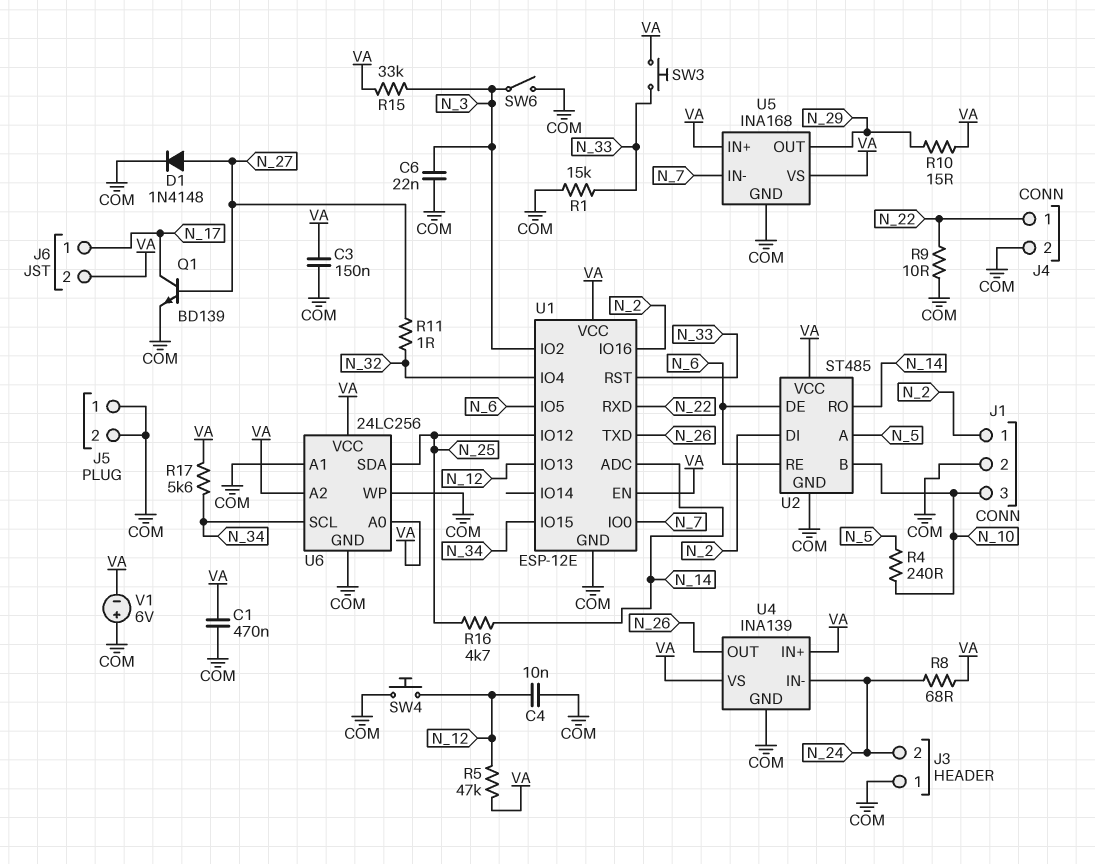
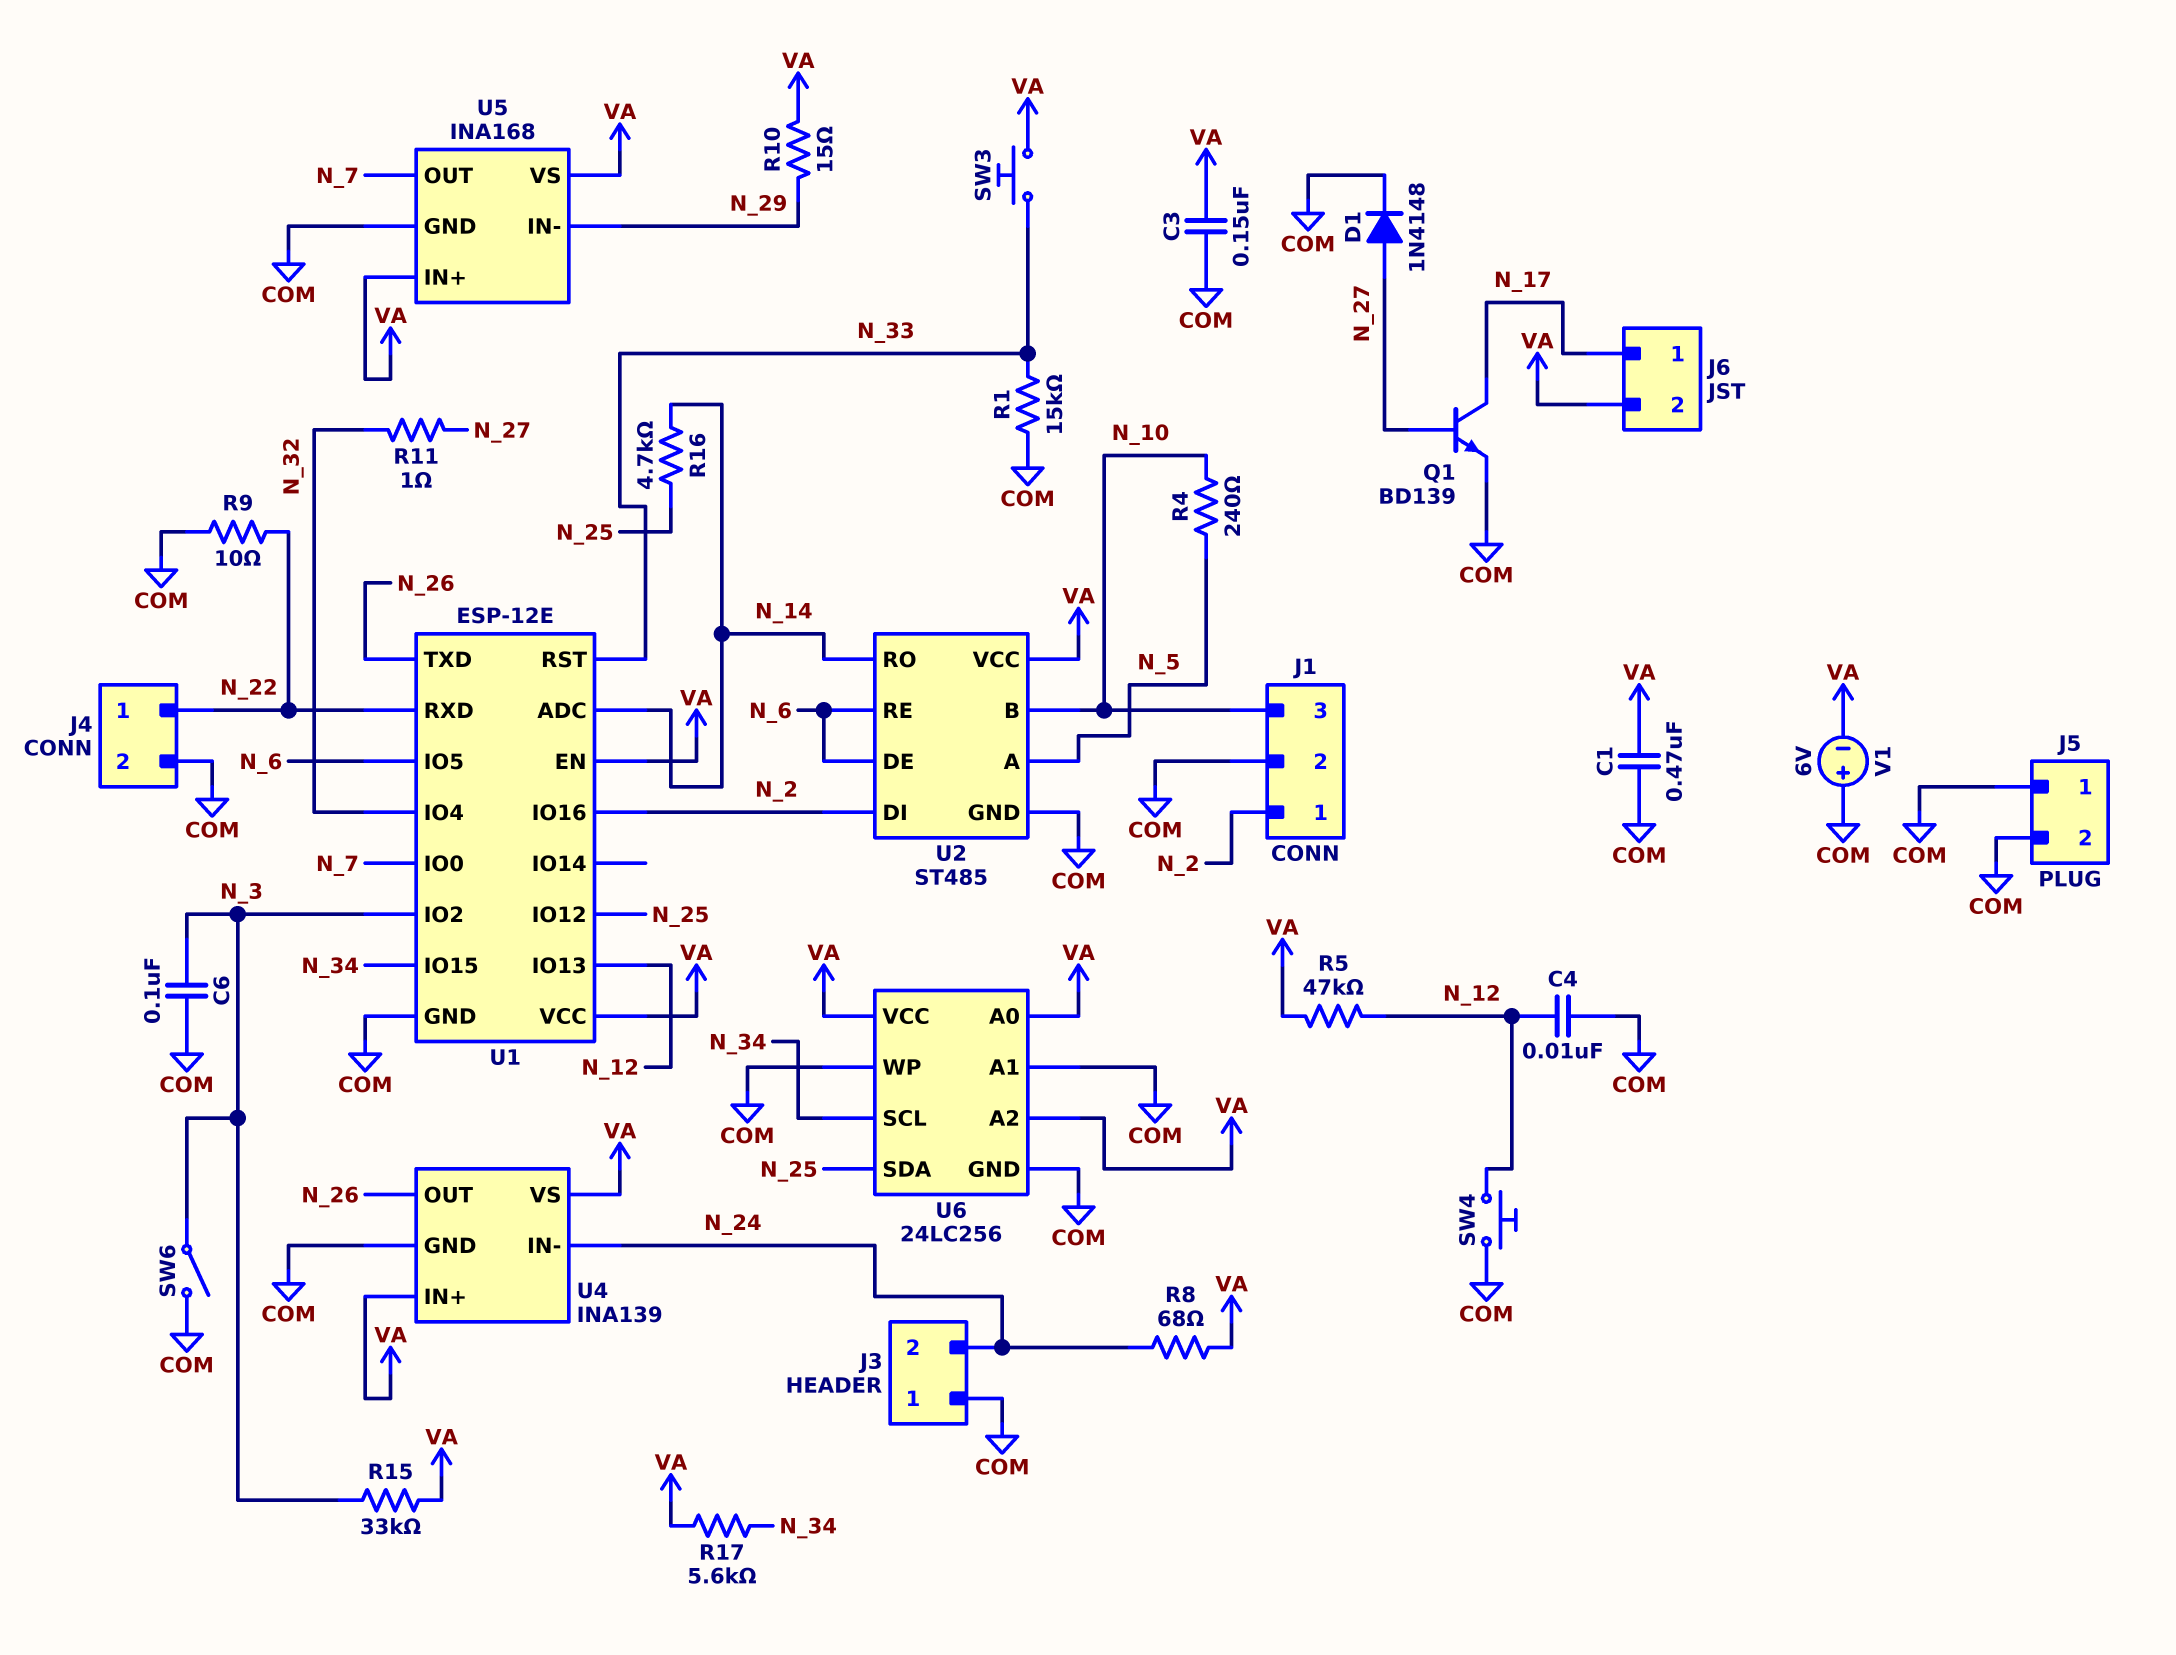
C6: 22nF (COM, N_3) -> 100nF (COM, N_3)
U5 pin IN-: N_7 -> N_29
U5 pin OUT: N_29 -> N_7

